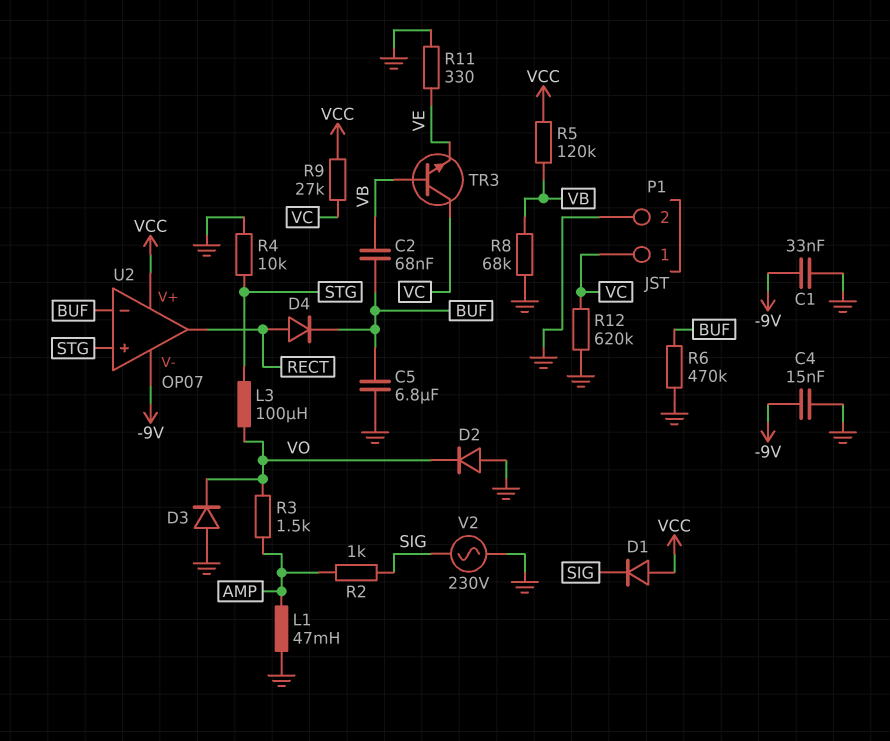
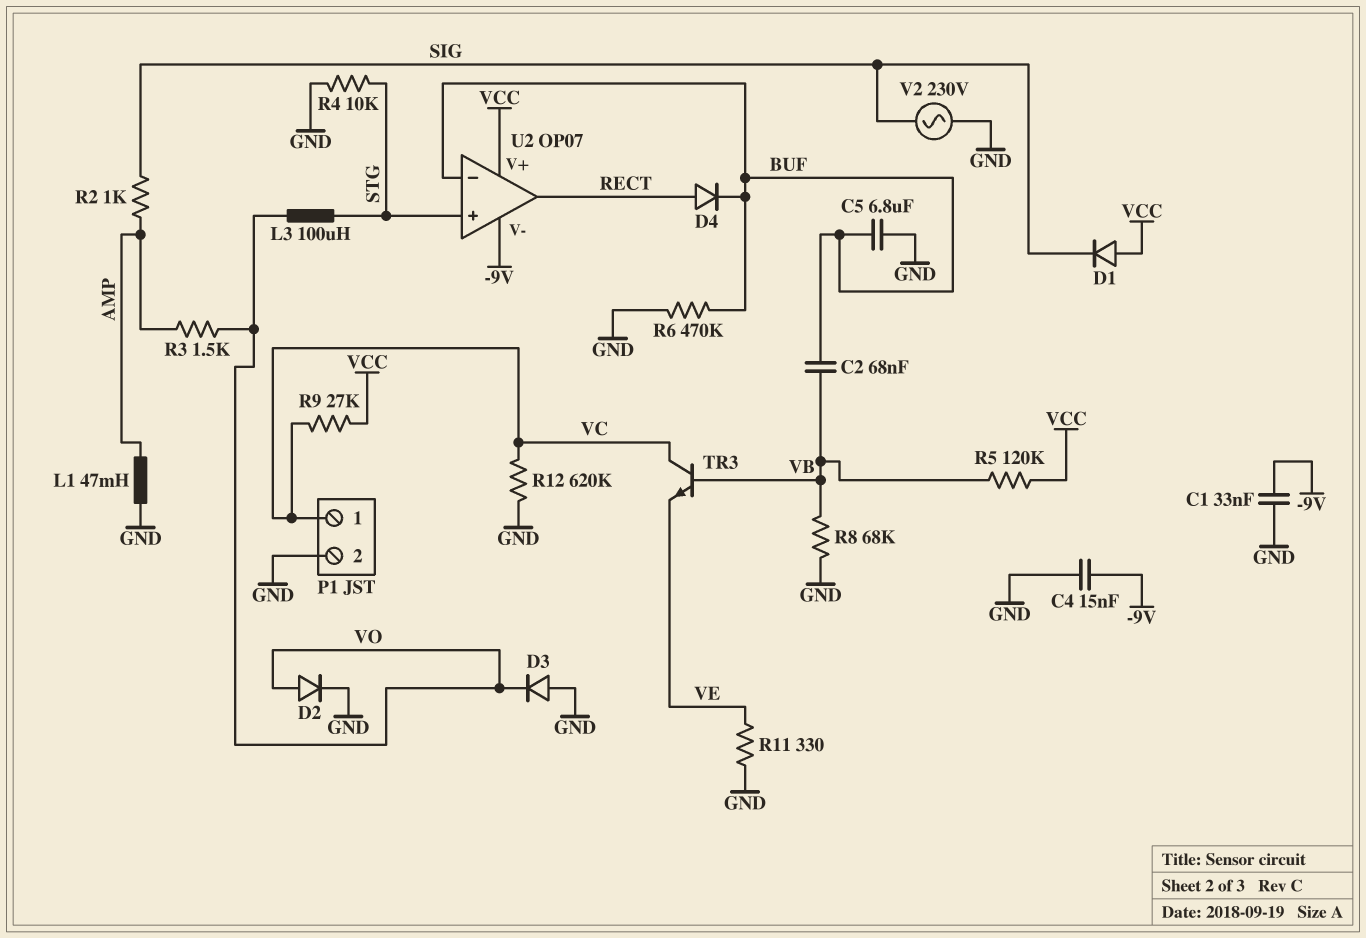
D2: diode (A GND, K VO) -> diode (A VO, K GND)

